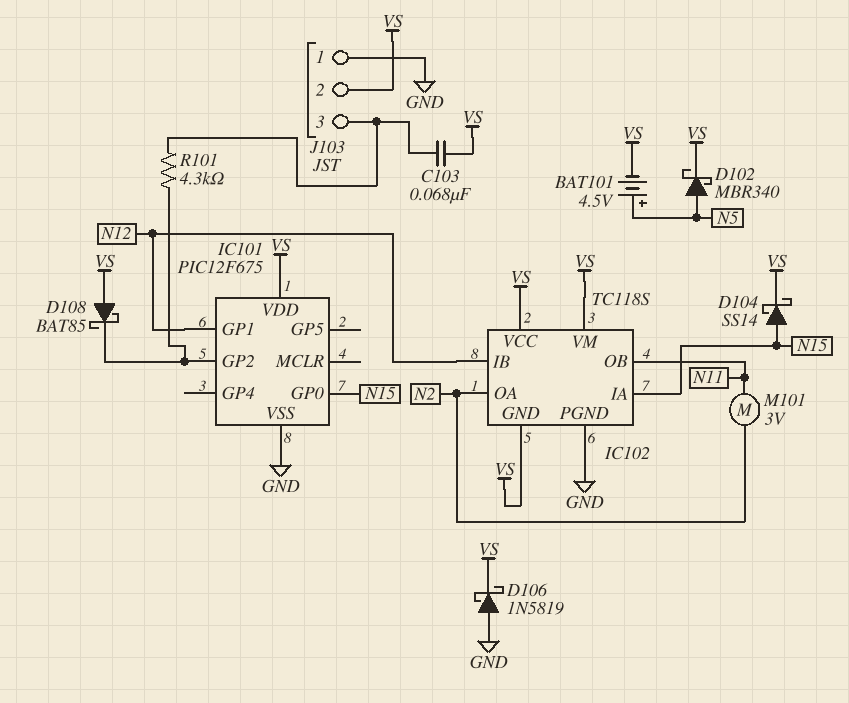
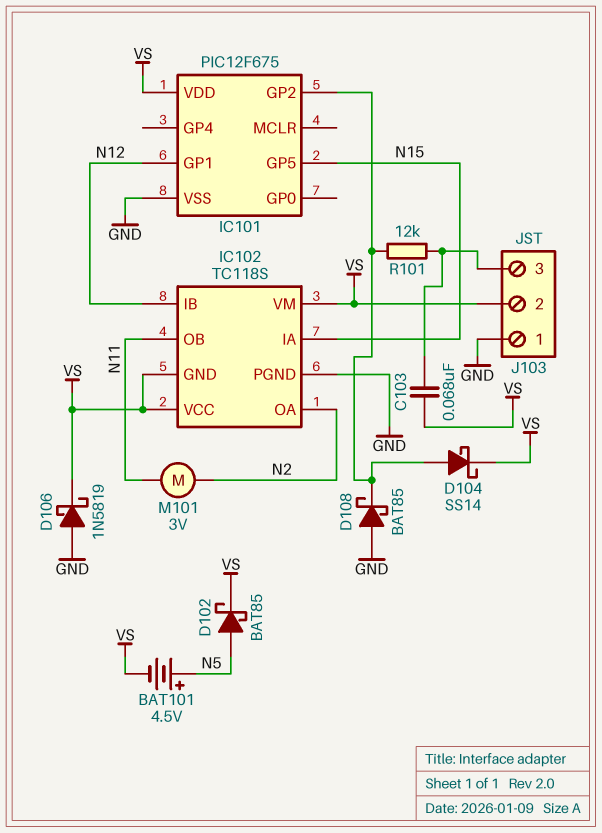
D102: schottky MBR340 (A N5, K VS) -> schottky BAT85 (A N5, K VS)
D104: schottky SS14 (A N15, K VS) -> schottky SS14 (A IC101/GP2, K VS)
D108: schottky BAT85 (A VS, K IC101/GP2) -> schottky BAT85 (A GND, K IC101/GP2)
IC101 pin GP0: N15 -> none
IC101 pin GP5: none -> N15
R101: 4.3k (IC101/GP2, J103/3) -> 12k (IC101/GP2, J103/3)

